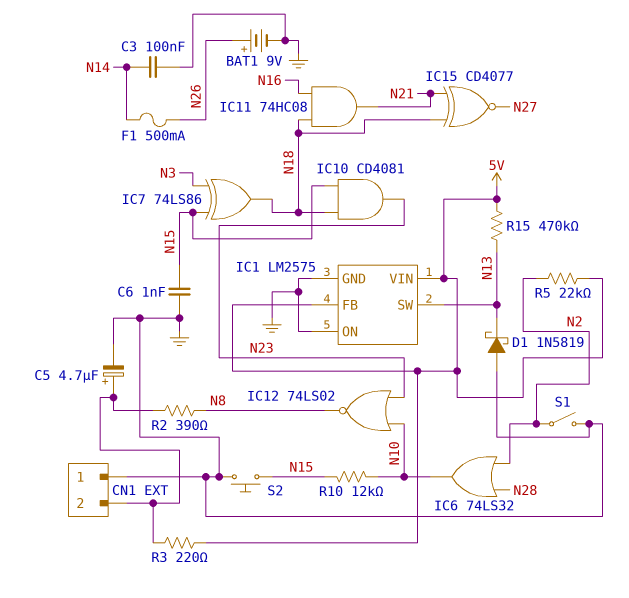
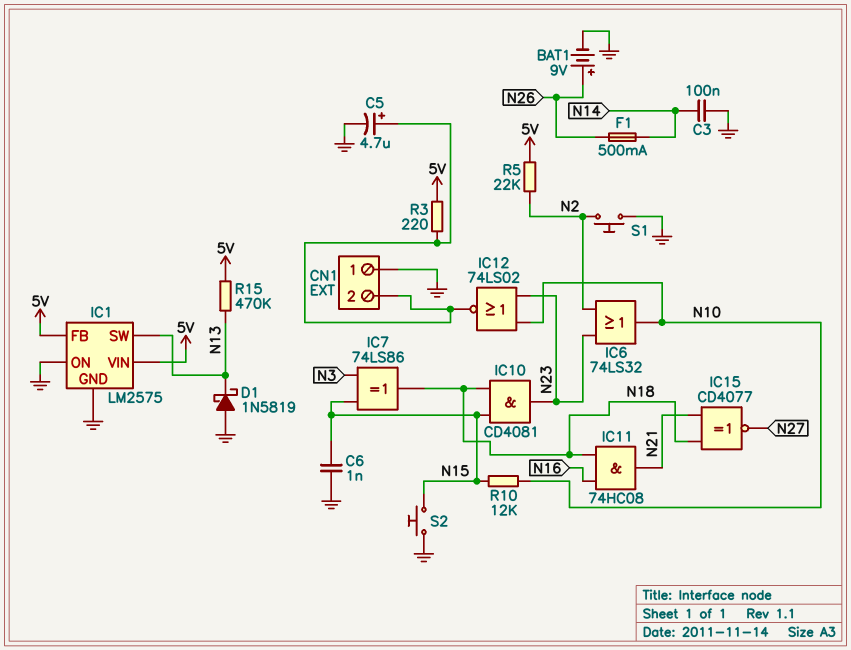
IC6: OR 74LS32 (in N2, in N28, out N10) -> OR 74LS32 (in N2, in N23, out N10)
IC12: NOR 74LS02 (in N10, in N23, out N8) -> NOR 74LS02 (in N10, in N23, out CN1/2)
R2: 390 (CN1/2, N8) -> none
S1: switch (GND, N2) -> button (GND, N2)

